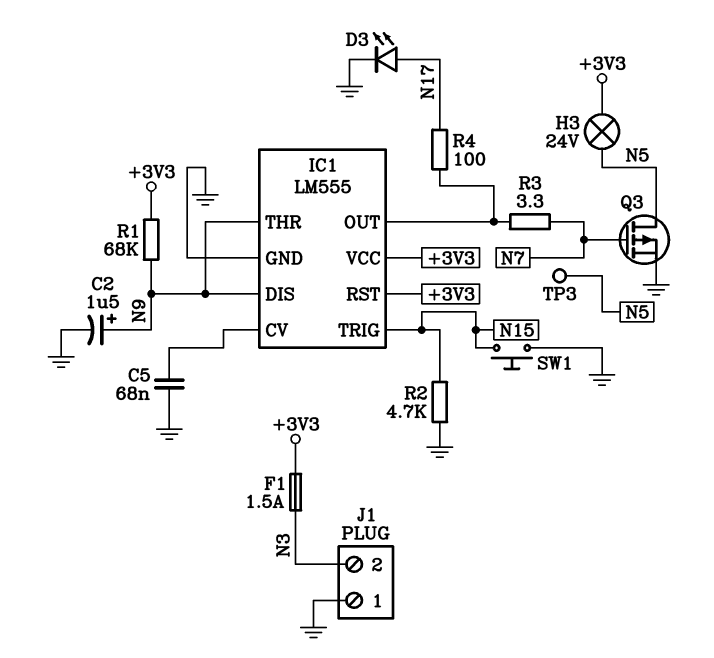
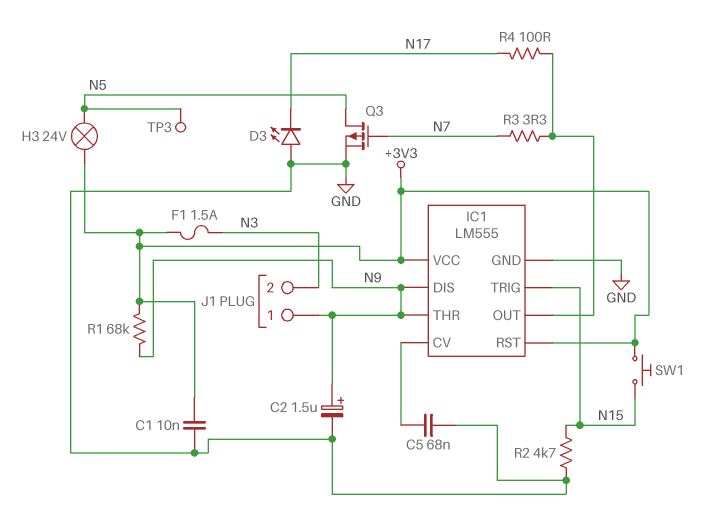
C1: none -> 10nF (+3V3, GND)
D3: LED (A N17, K GND) -> LED (A GND, K N17)
J1 pin 1: GND -> N9
SW1: button (GND, N15) -> button (+3V3, N15)

